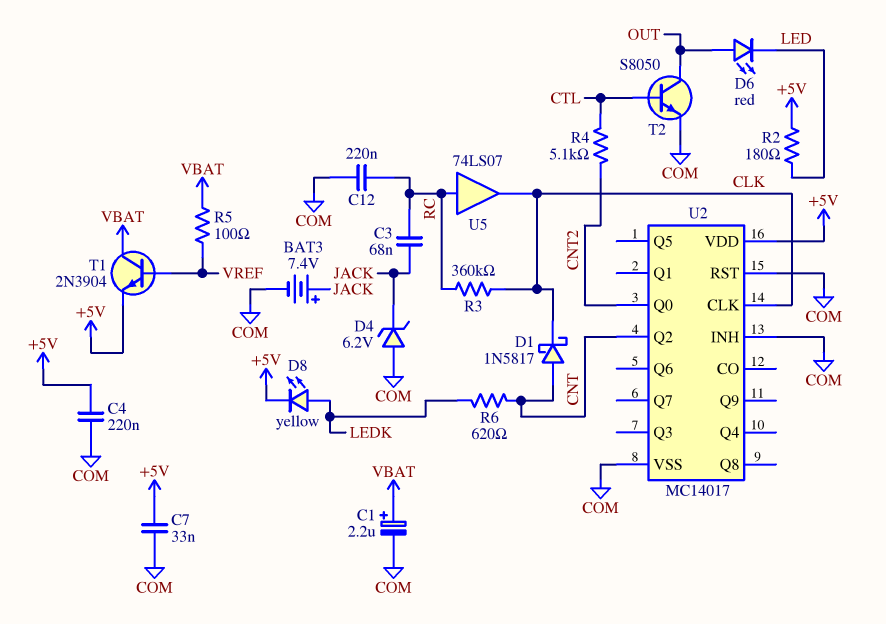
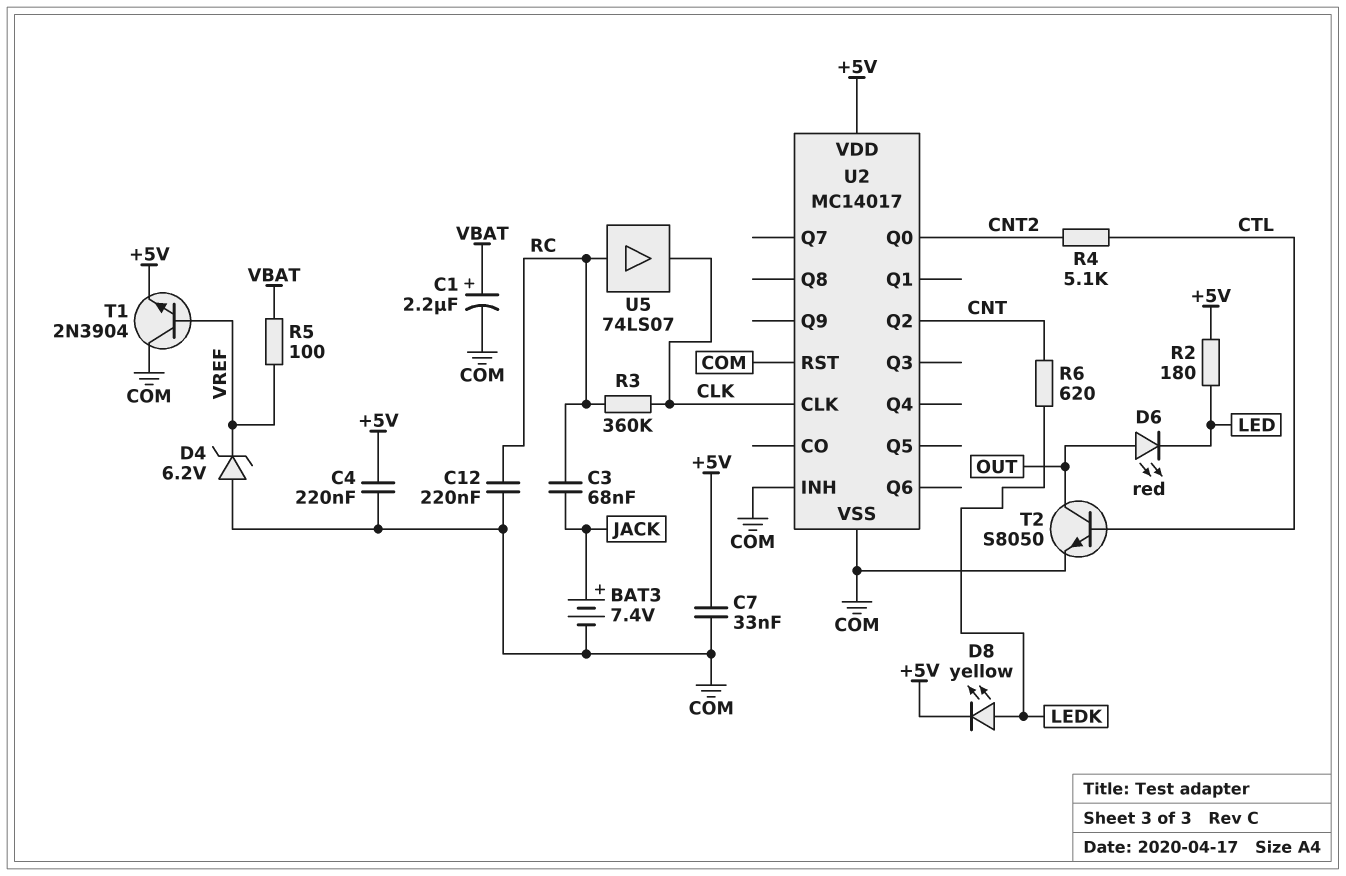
D1: schottky 1N5817 (A CNT, K CLK) -> none
D4: zener 6.2V (A COM, K JACK) -> zener 6.2V (A COM, K VREF)
T1: NPN 2N3904 (B VREF, C VBAT, E +5V) -> NPN 2N3904 (B VREF, C COM, E +5V)

